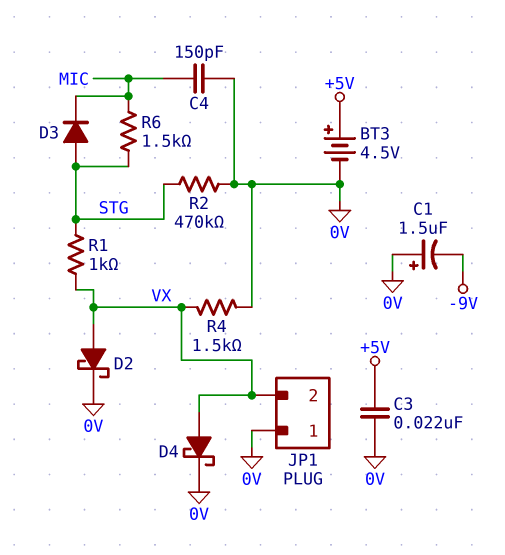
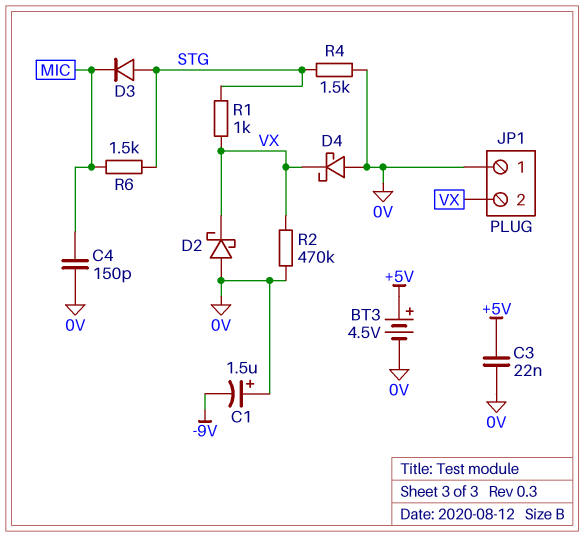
D2: schottky (A VX, K 0V) -> schottky (A 0V, K VX)
D4: schottky (A VX, K 0V) -> schottky (A 0V, K VX)
R2: 470k (0V, STG) -> 470k (0V, VX)
R4: 1.5k (0V, VX) -> 1.5k (0V, STG)

